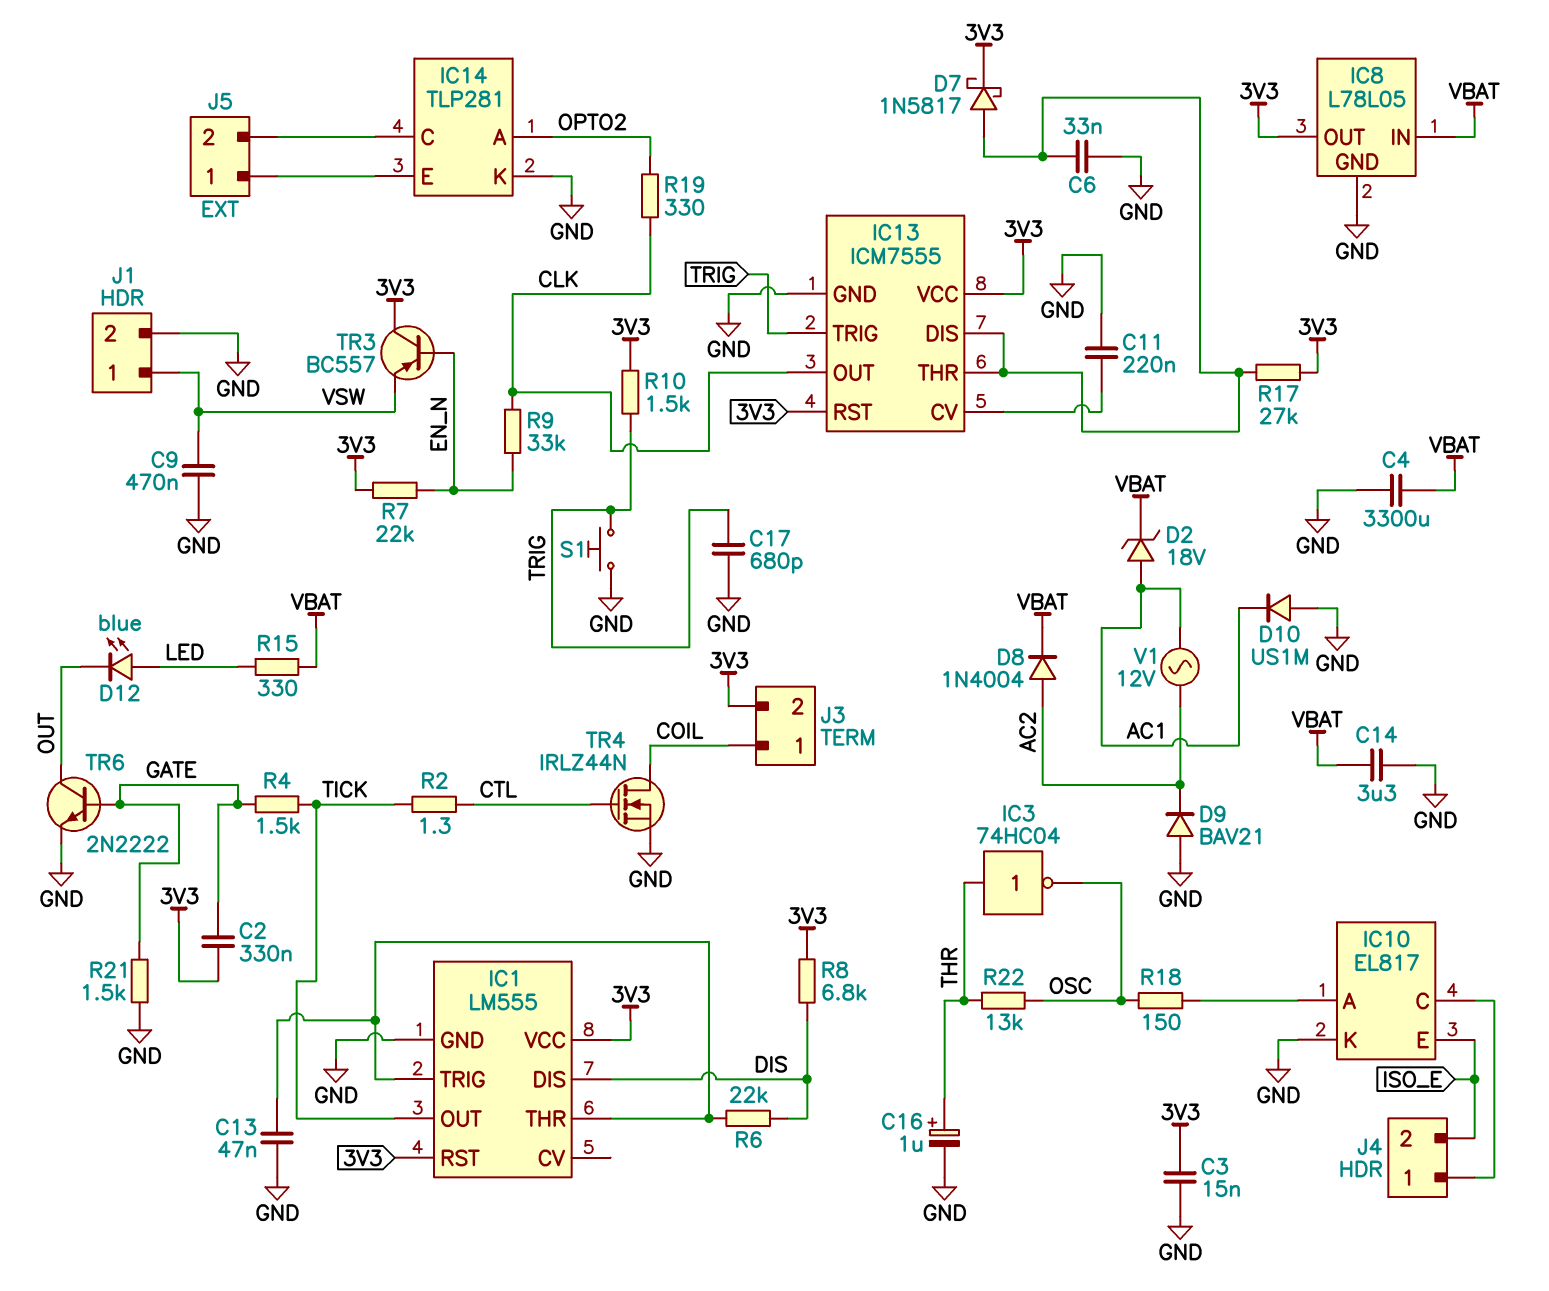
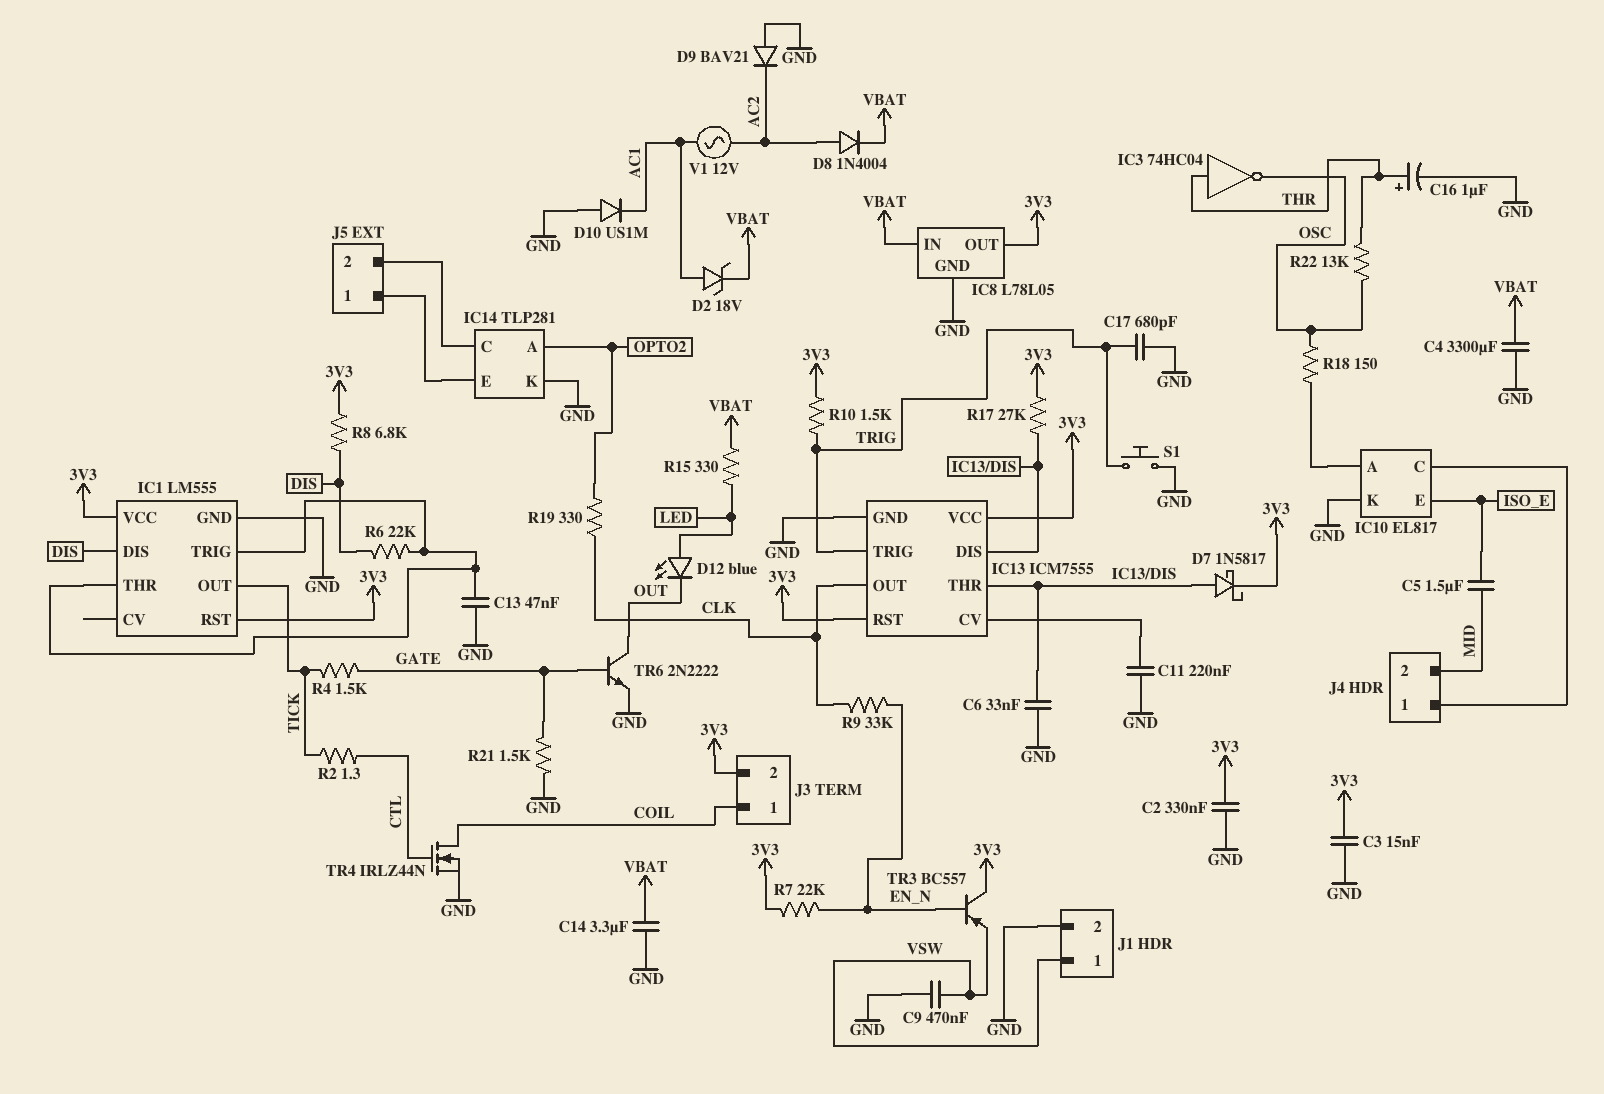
C2: 330nF (3V3, GATE) -> 330nF (3V3, GND)
C5: none -> 1.5uF (ISO_E, MID)
J4 pin 2: ISO_E -> MID

